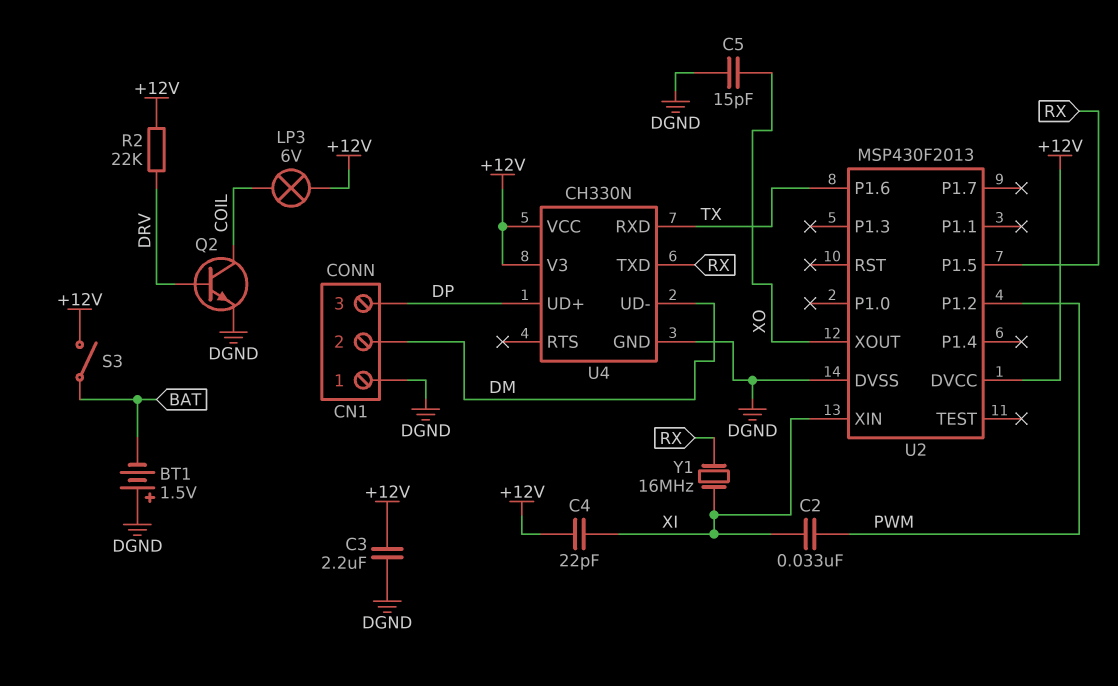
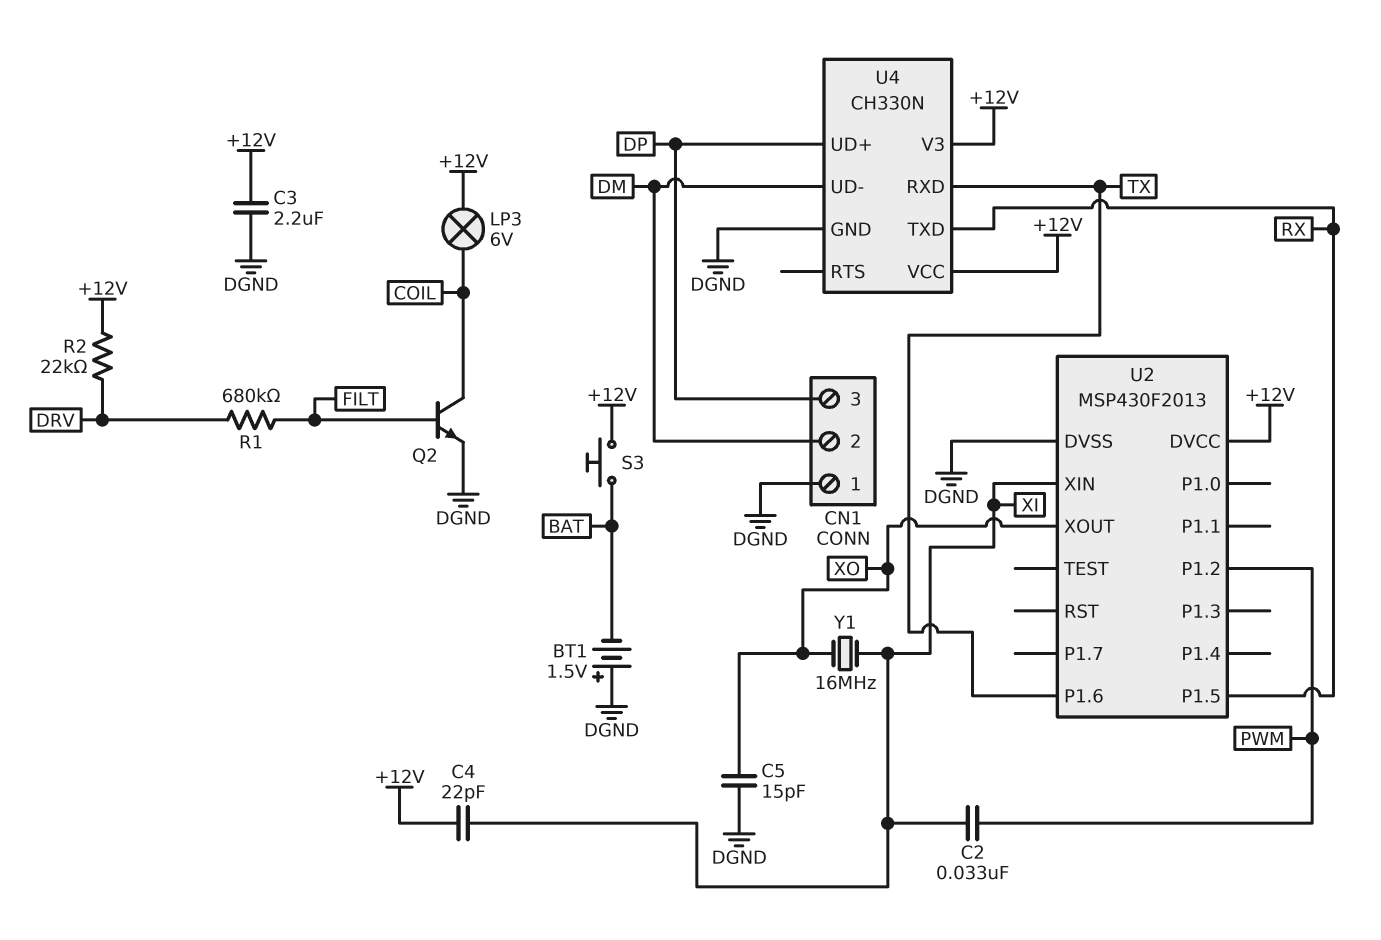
Q2: NPN (B DRV, C COIL, E DGND) -> NPN (B FILT, C COIL, E DGND)
R1: none -> 680k (DRV, FILT)
S3: switch (+12V, BAT) -> button (+12V, BAT)
Y1: 16MHz (RX, XI) -> 16MHz (XI, XO)

